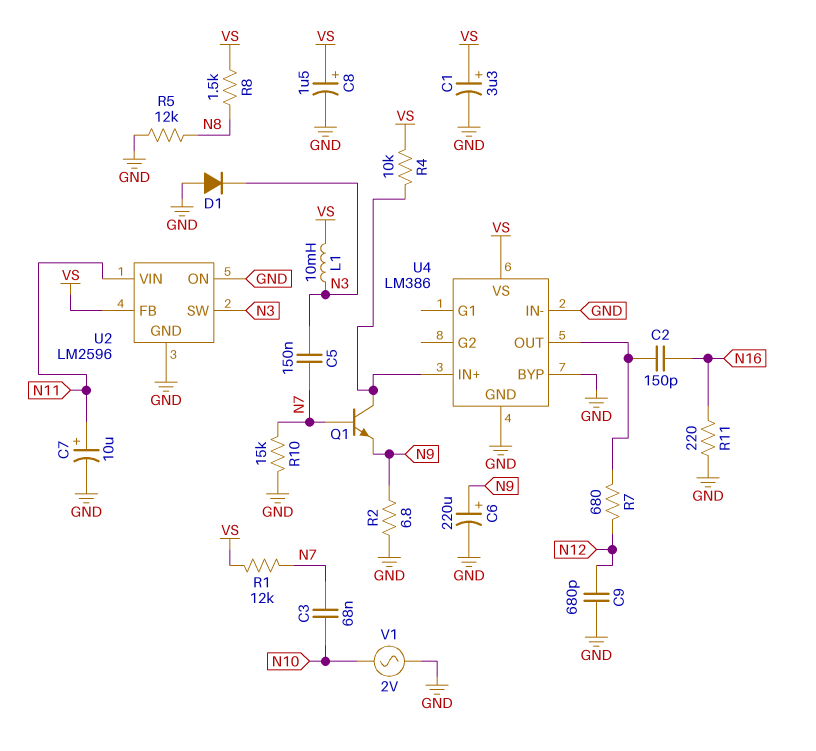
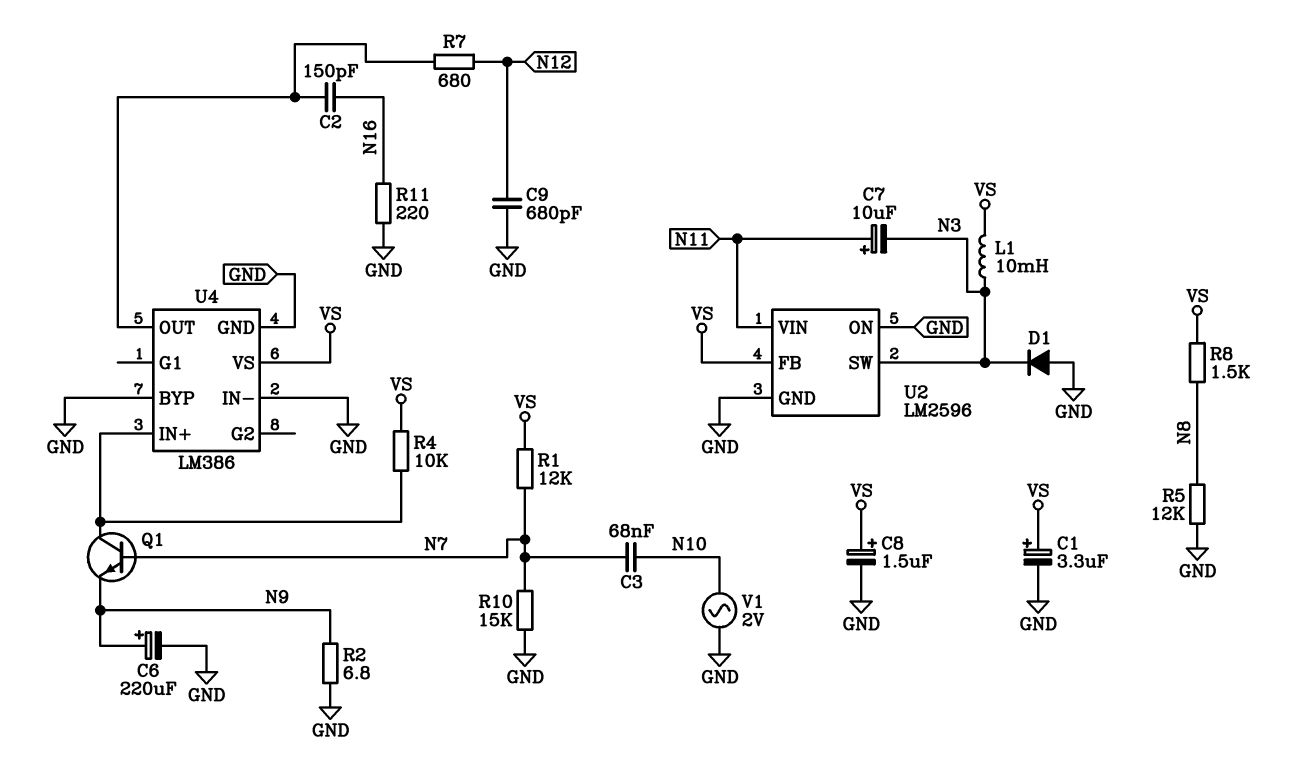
C5: 150nF (N3, N7) -> none
C7: 10uF (plus N11, minus GND) -> 10uF (plus N11, minus N3)

